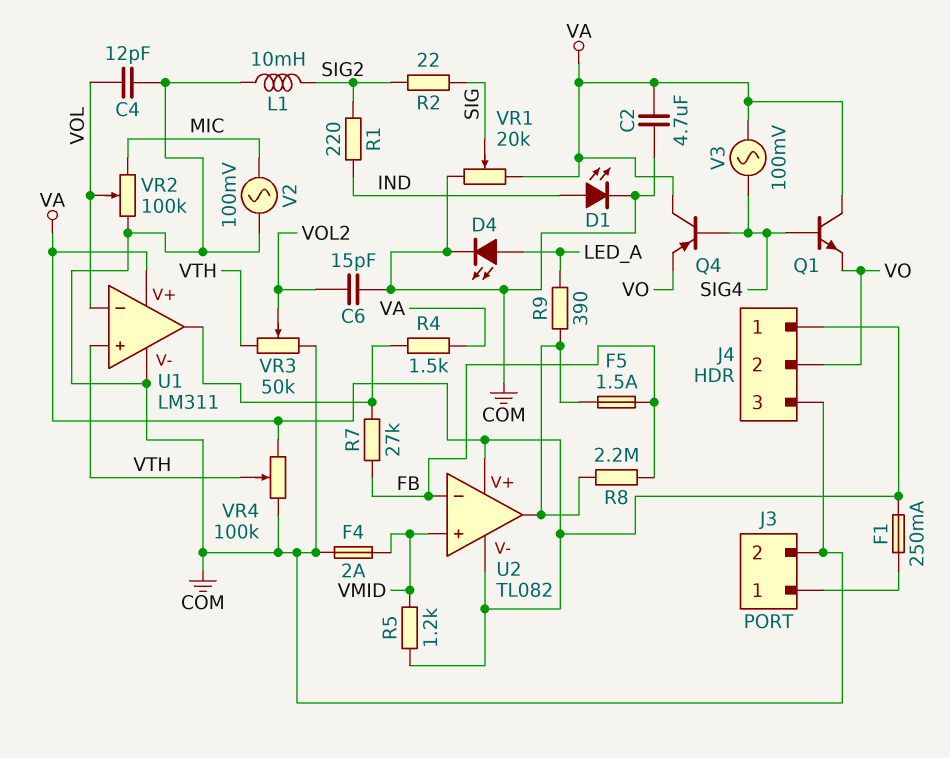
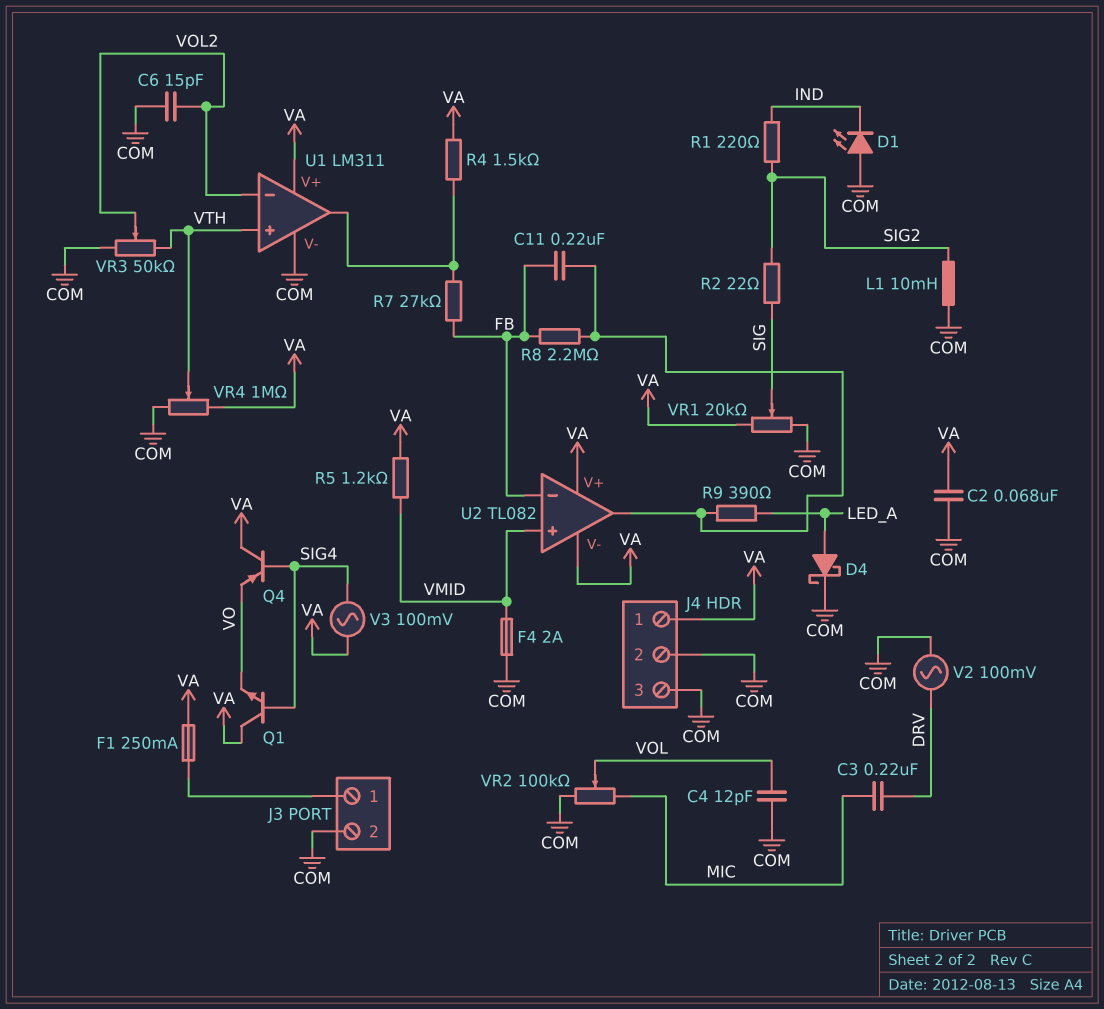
C2: 4.7uF (COM, VA) -> 68nF (COM, VA)
C3: none -> 220nF (DRV, MIC)
C11: none -> 220nF (FB, U2/out)
D1: LED (A IND, K COM) -> LED (A COM, K IND)
D4: LED (A LED_A, K COM) -> schottky (A LED_A, K COM)
F5: 1.5A (FB, U2/out) -> none
J4 pin 2: VO -> COM
U1 pin in-: VOL -> VOL2
V2: AC 100mV (COM, MIC) -> AC 100mV (COM, DRV)
VR4: 100k (COM, VA, wiper VTH) -> 1M (COM, VA, wiper VTH)

